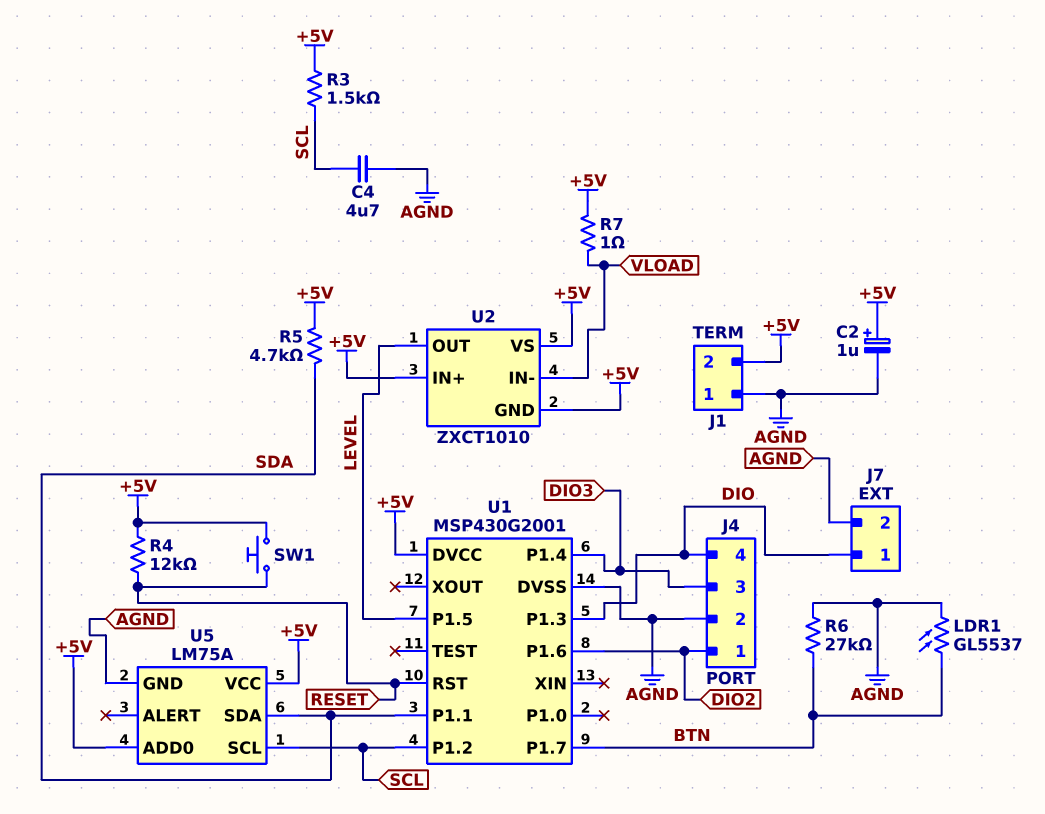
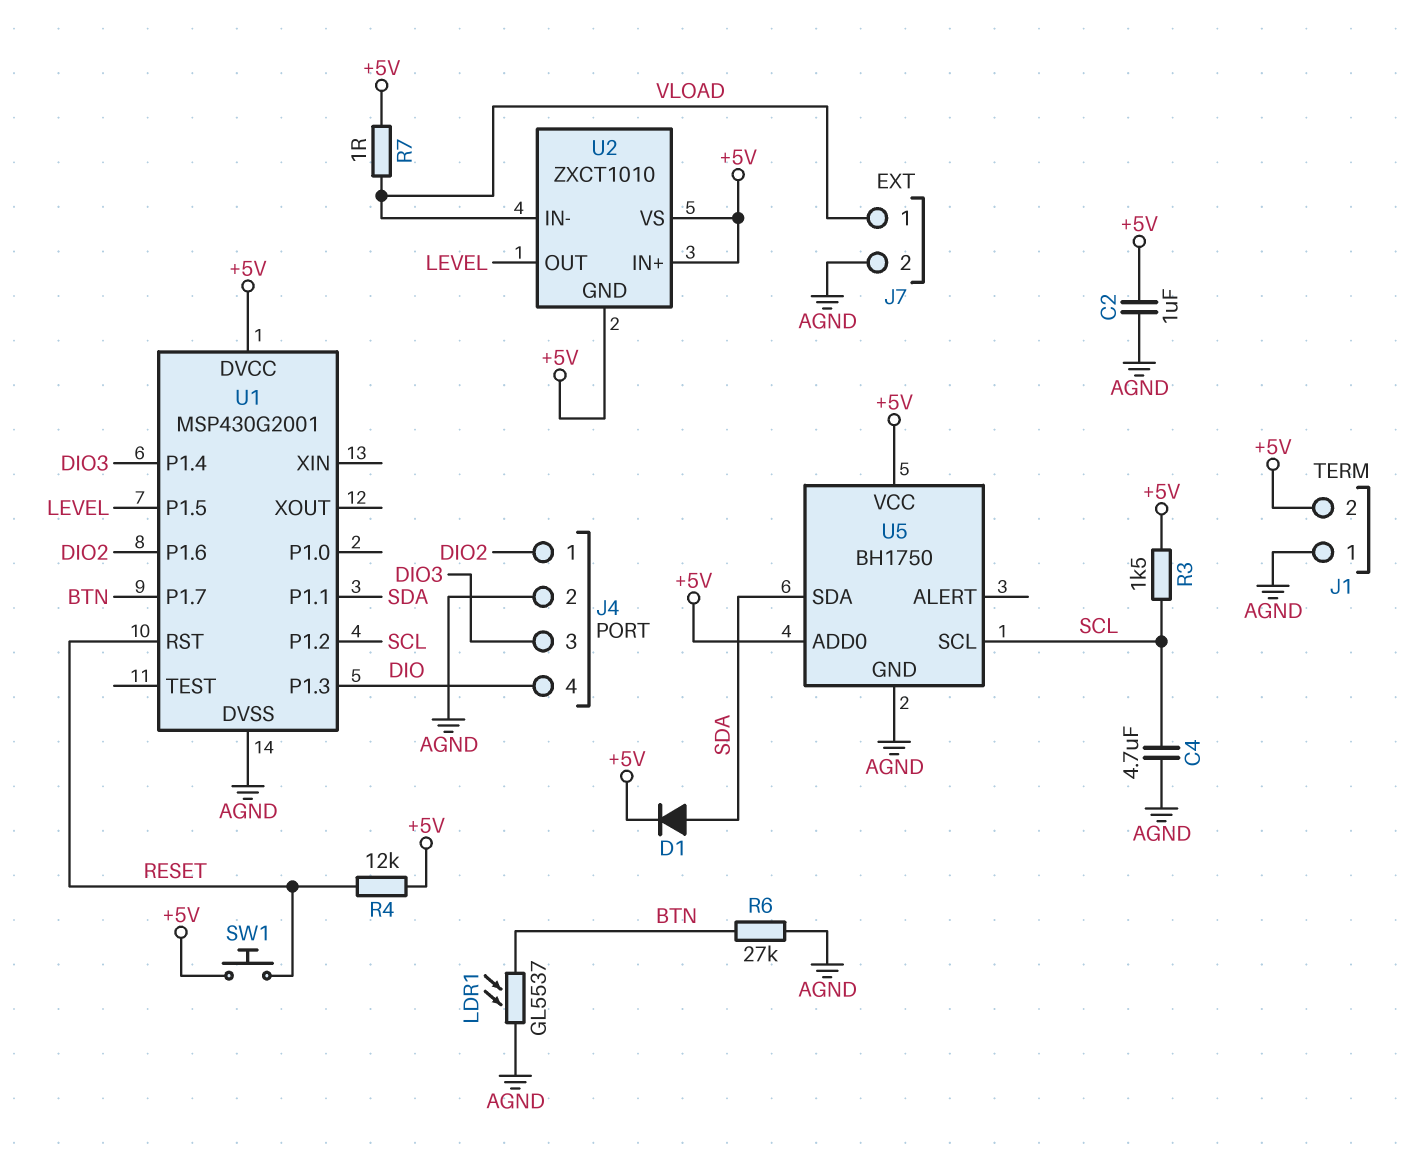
C2: 1uF (plus +5V, minus AGND) -> 1uF (+5V, AGND)
D1: none -> diode (A SDA, K +5V)
J7 pin 1: DIO -> VLOAD
R5: 4.7k (+5V, SDA) -> none
U5: LM75A -> BH1750

